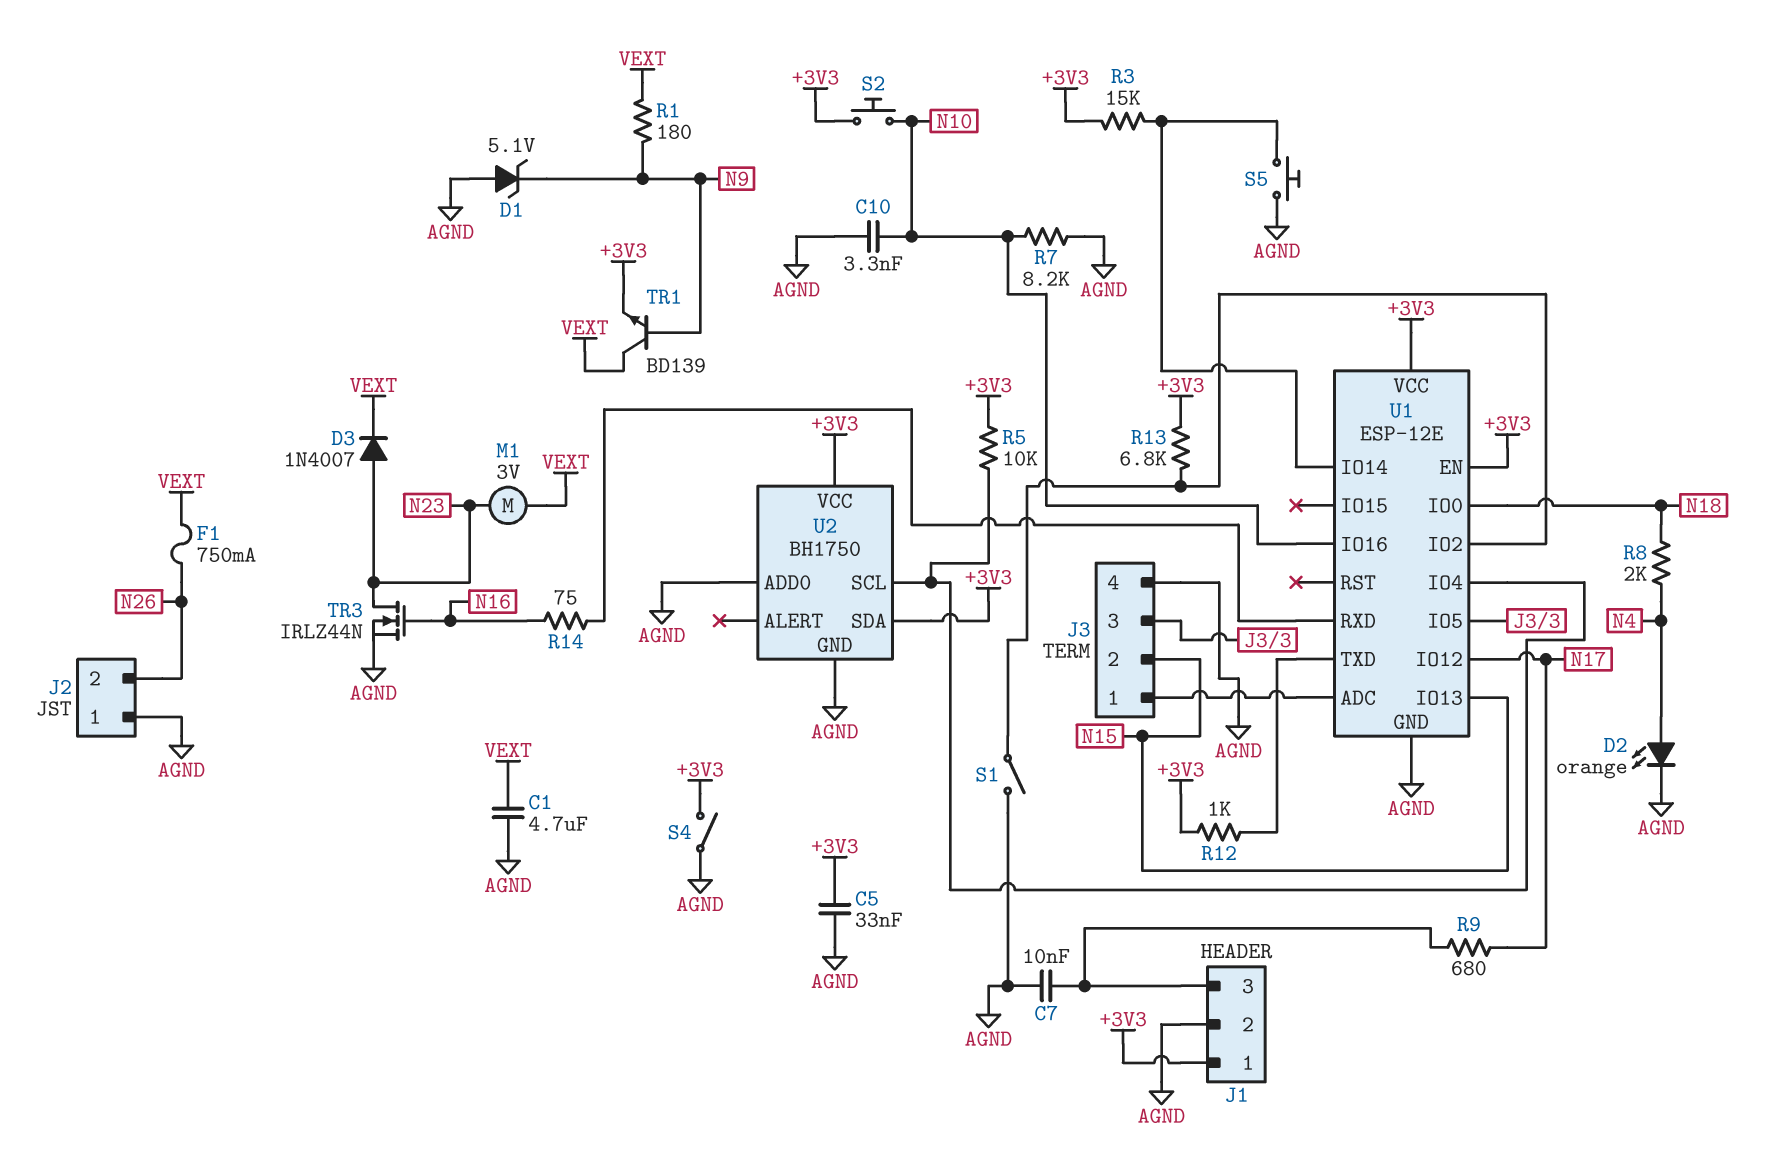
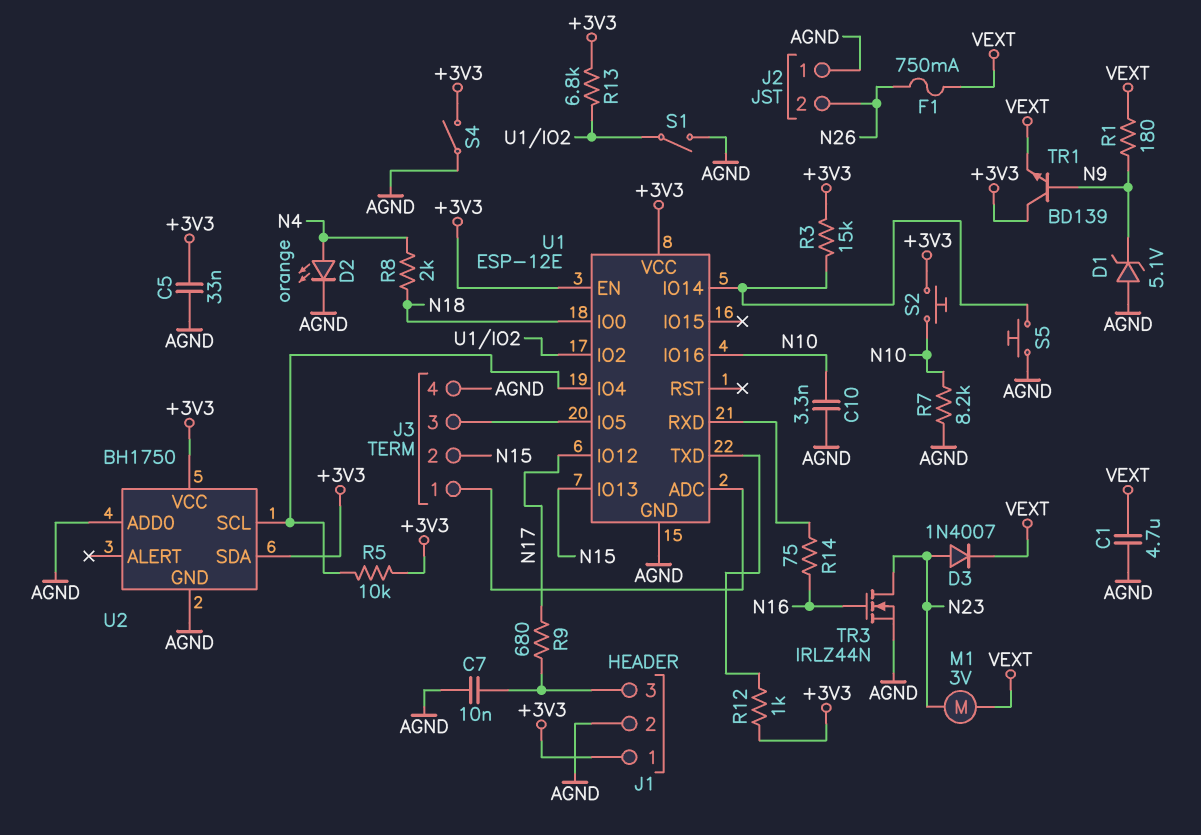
TR1: NPN BD139 (B N9, C VEXT, E +3V3) -> NPN BD139 (B N9, C +3V3, E VEXT)

